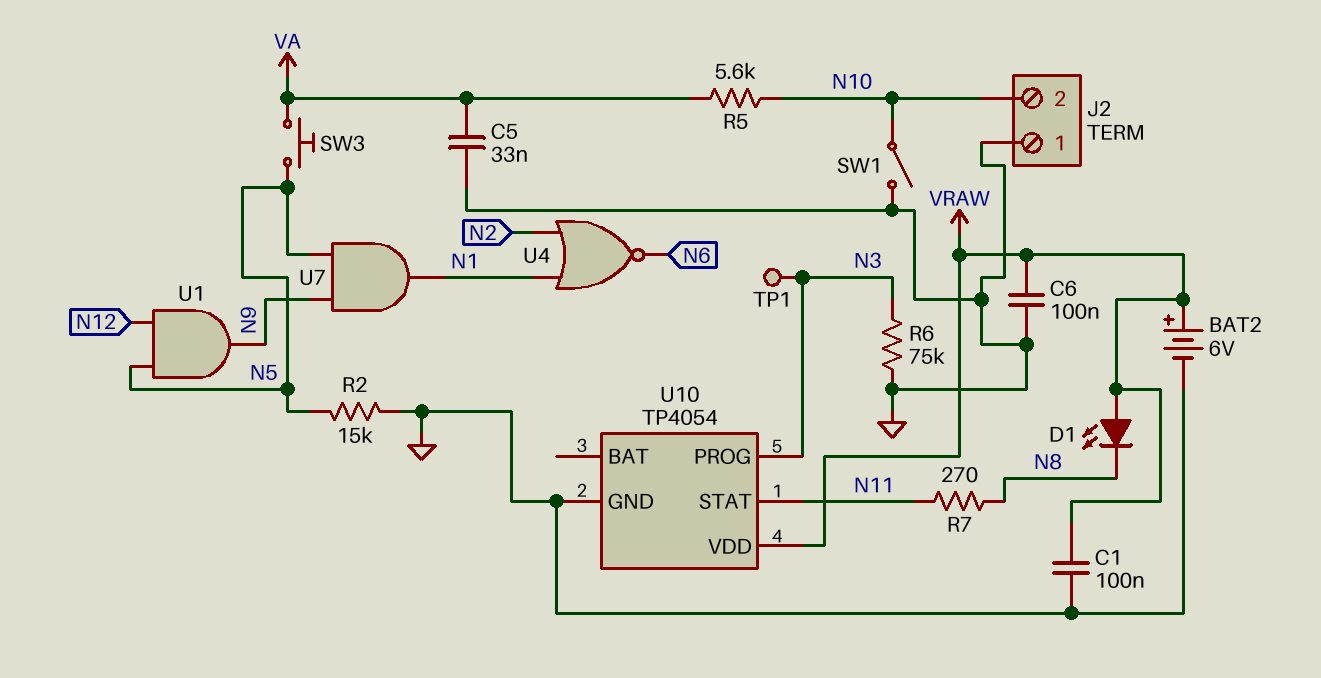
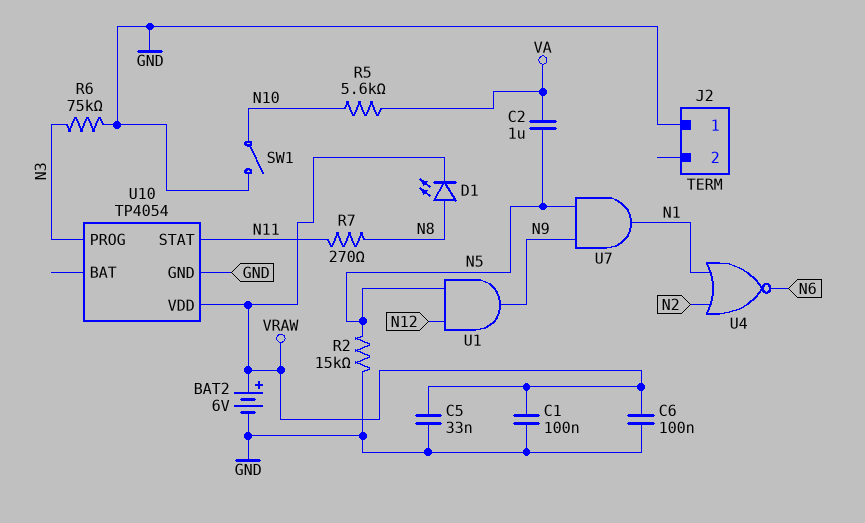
C2: none -> 1uF (N5, VA)
C5: 33nF (GND, VA) -> 33nF (GND, VRAW)
D1: LED (A VRAW, K N8) -> LED (A N8, K VRAW)
J2 pin 2: N10 -> none
SW3: button (N5, VA) -> none
TP1: test point (N3) -> none

